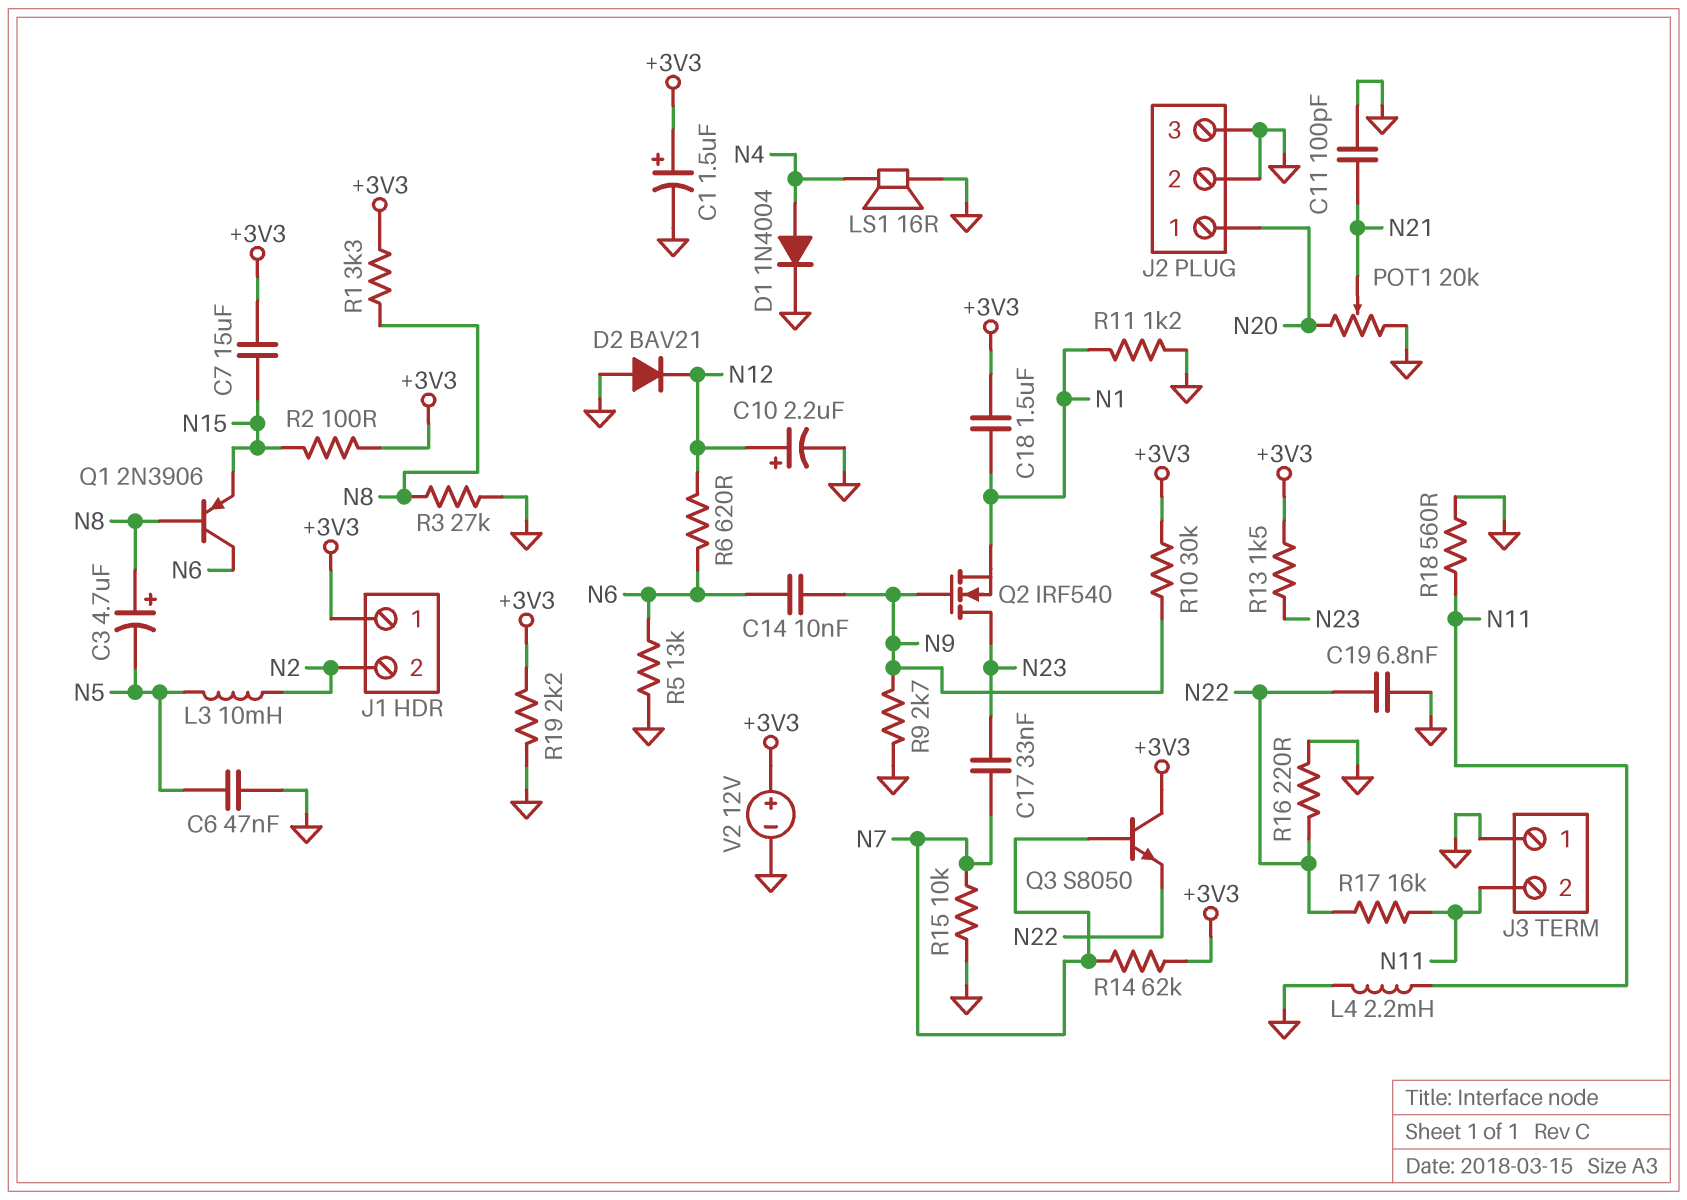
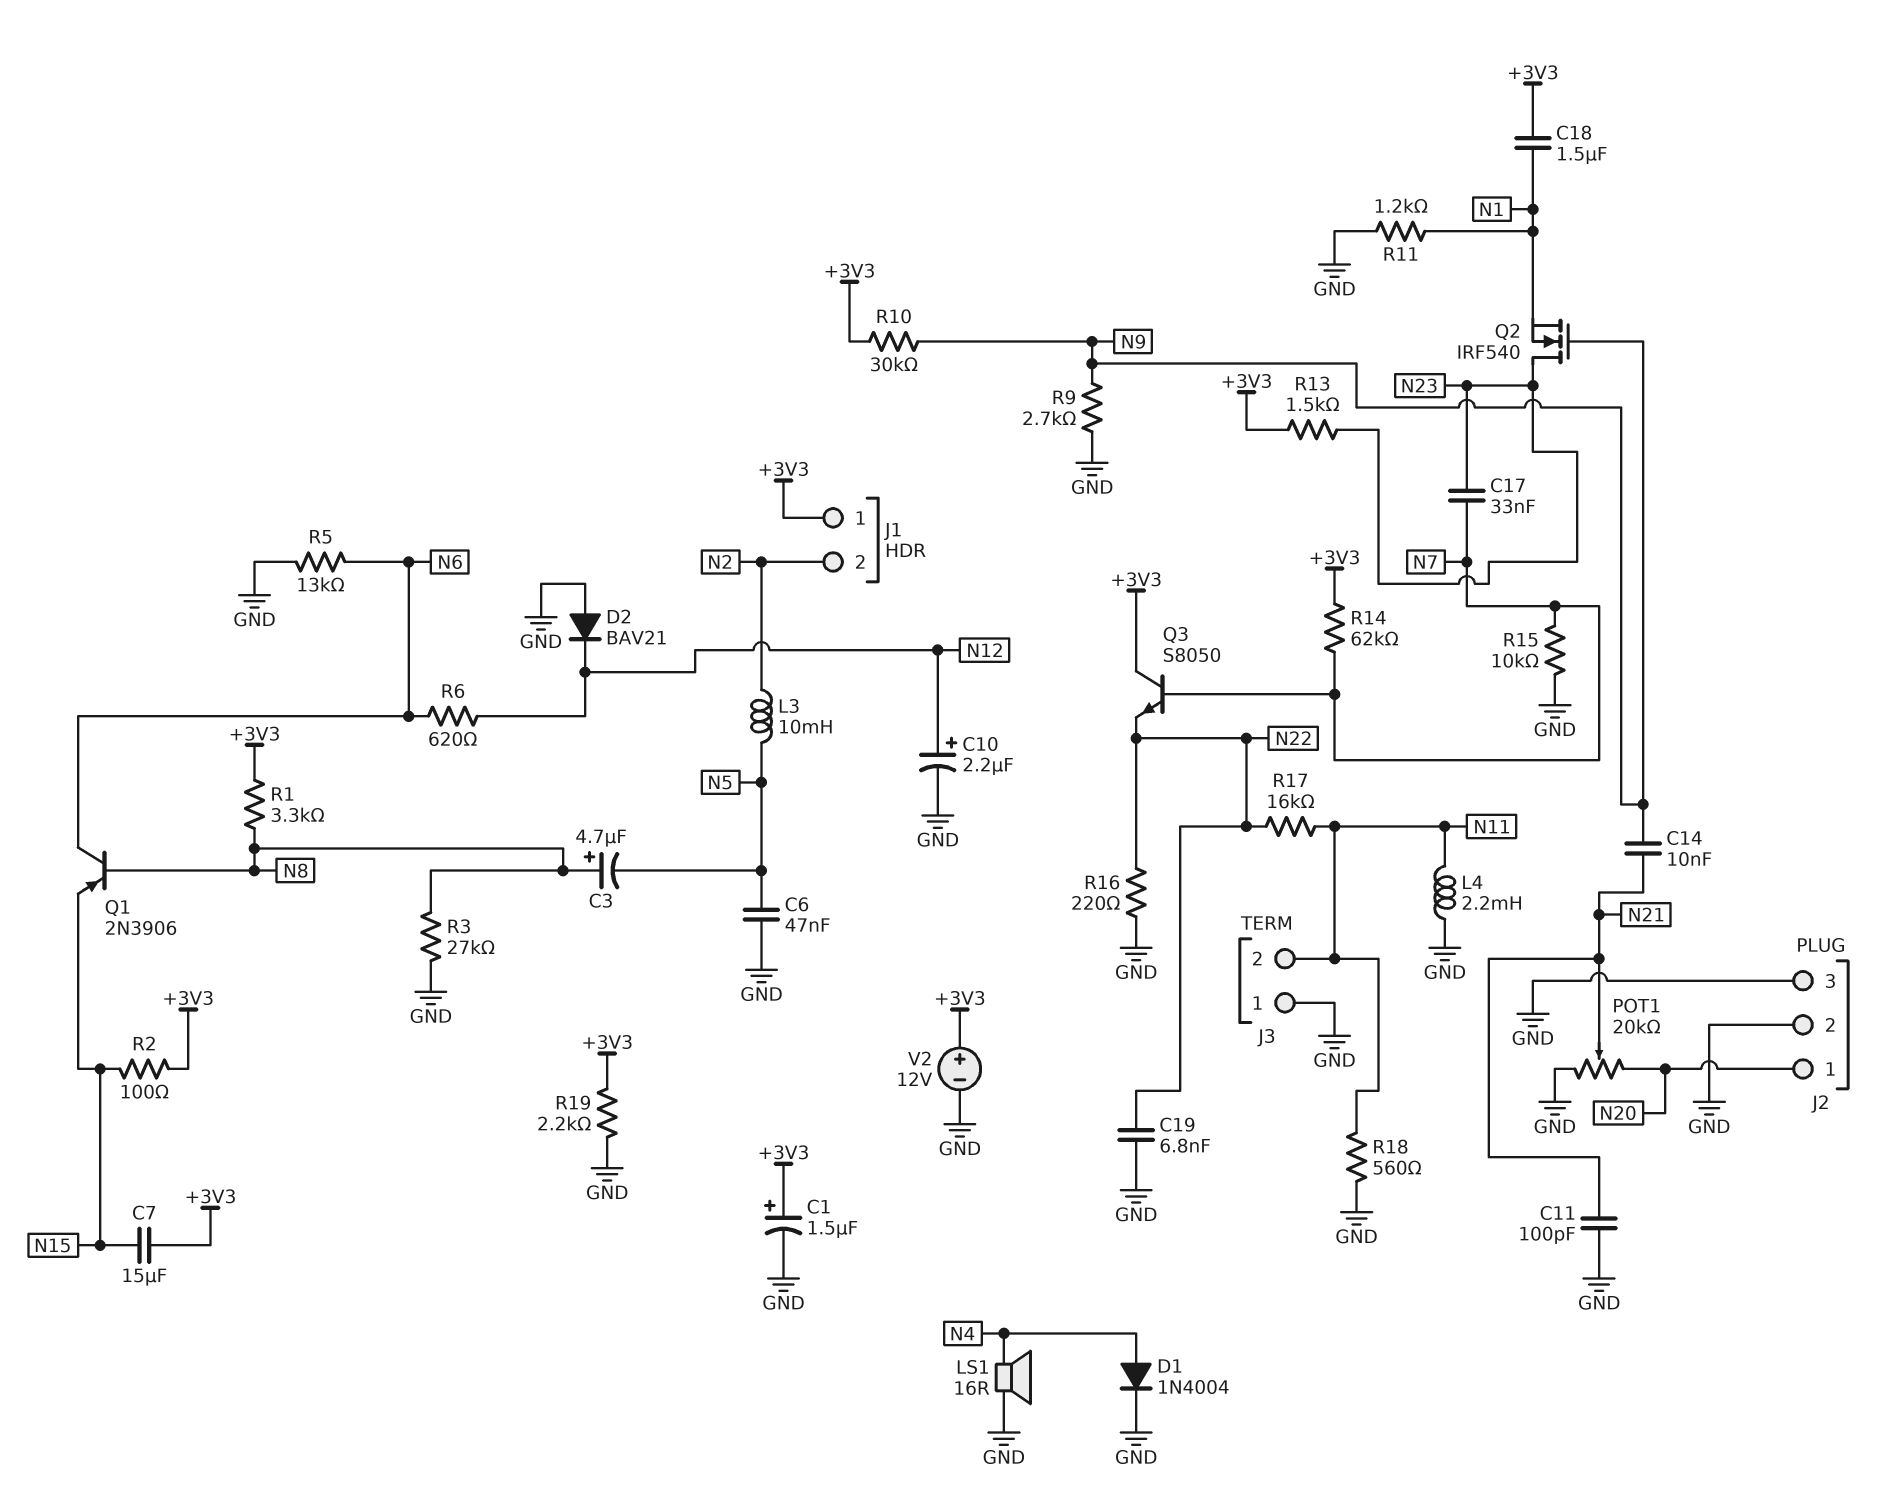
C14: 10nF (N6, N9) -> 10nF (N9, N21)

